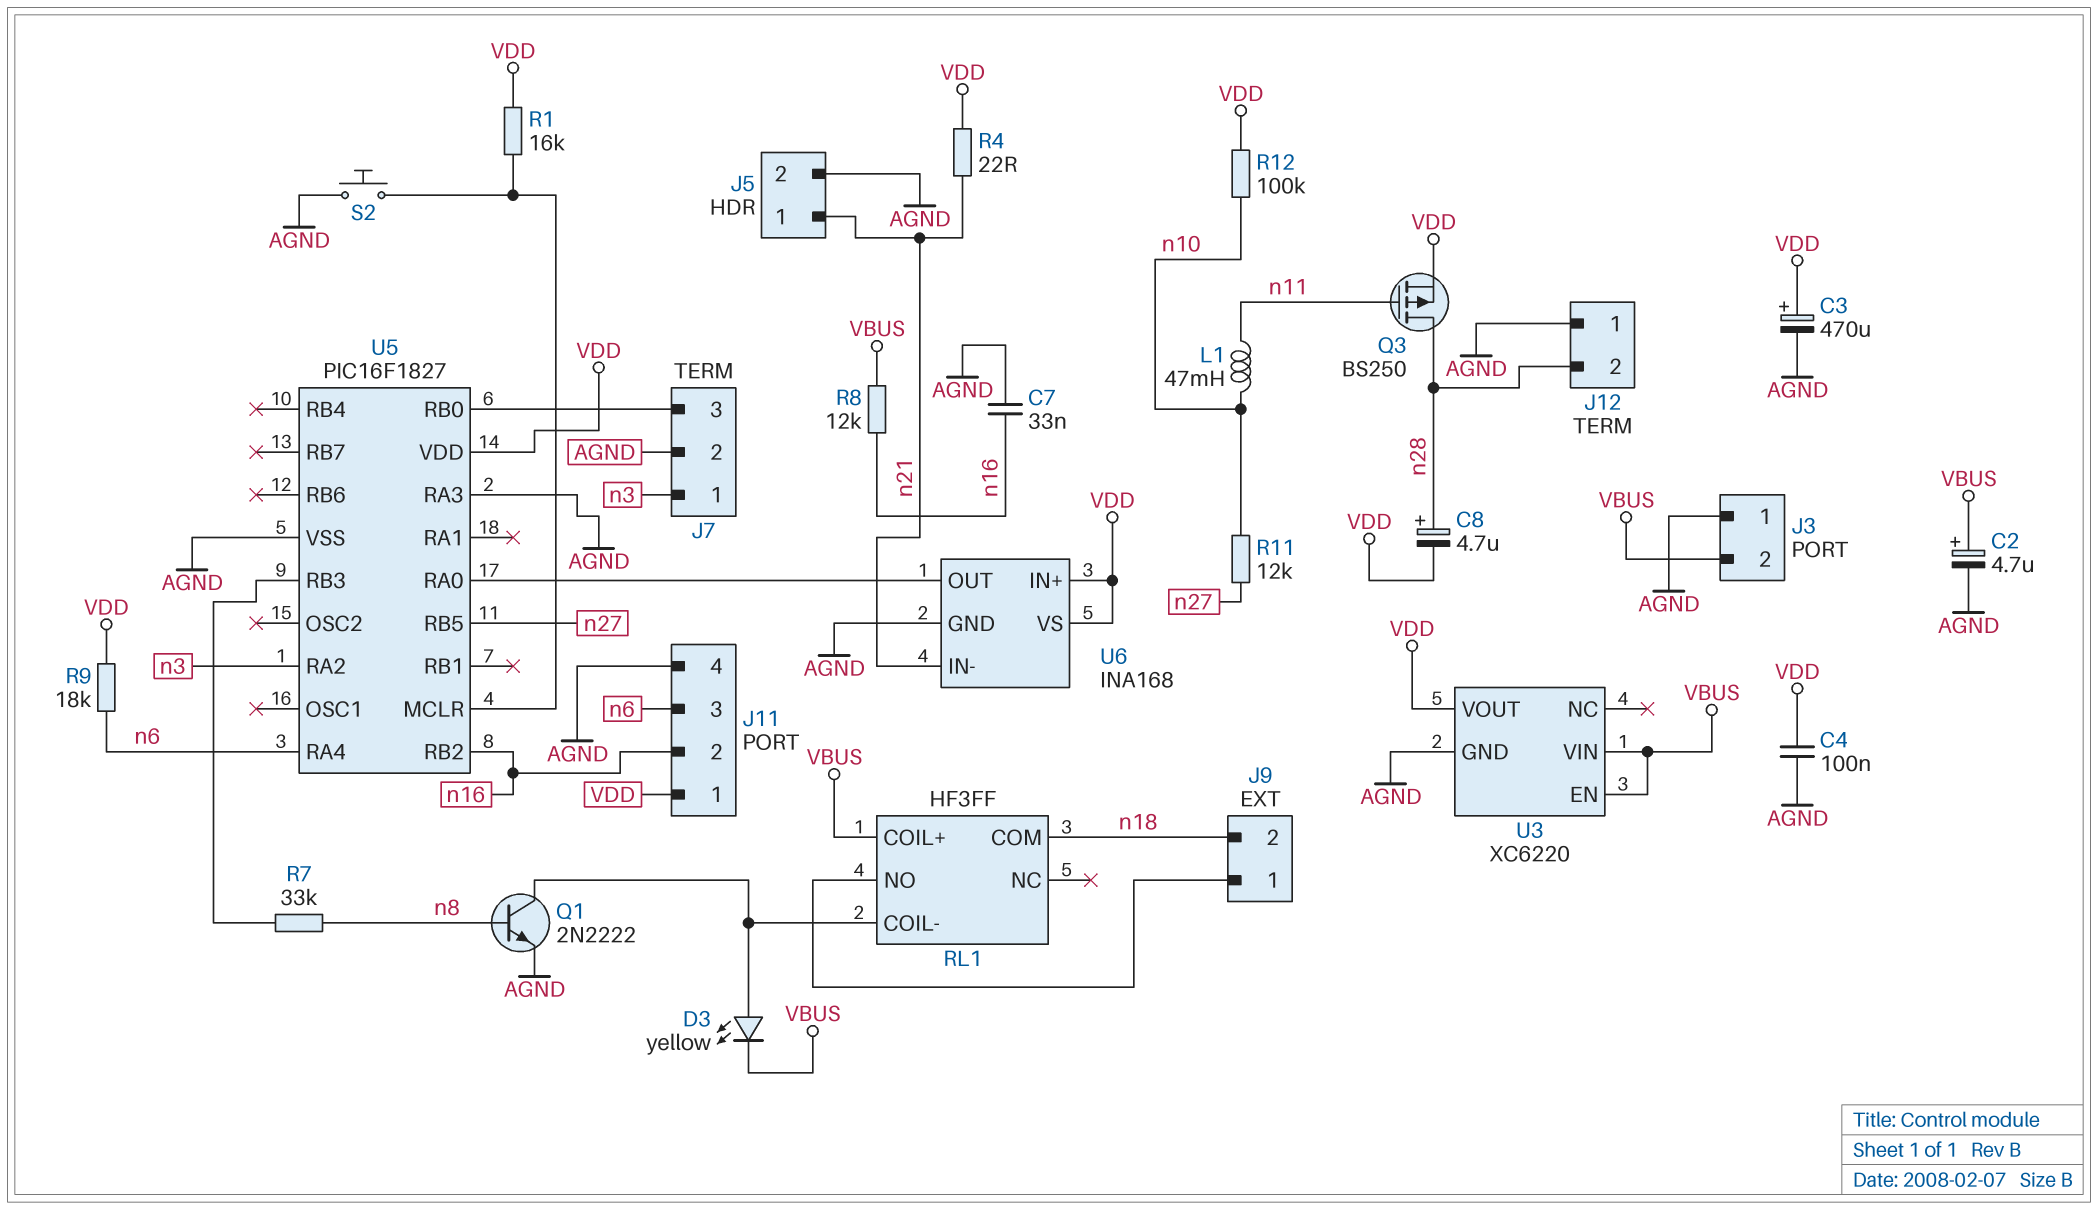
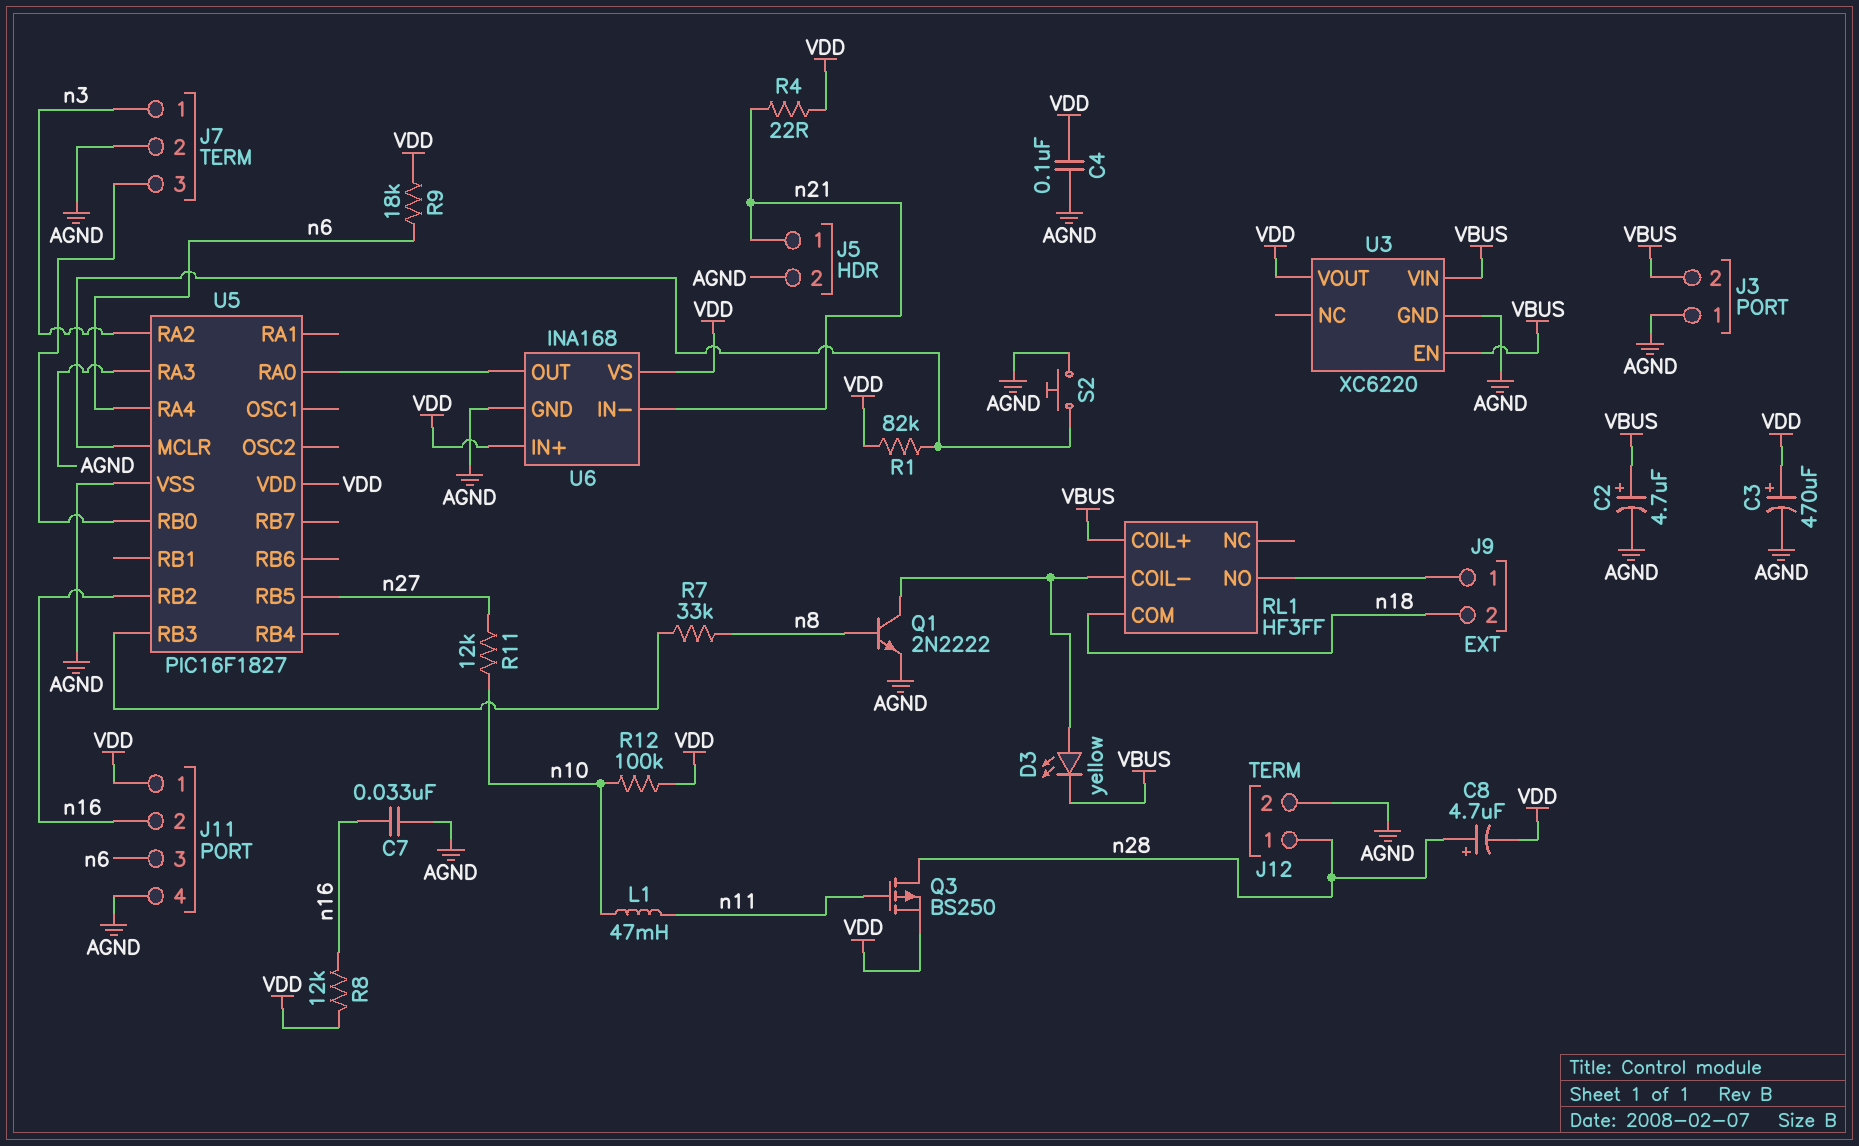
J12 pin 1: AGND -> n28
J12 pin 2: n28 -> AGND
R1: 16k (U5/MCLR, VDD) -> 82k (U5/MCLR, VDD)
R8: 12k (VBUS, n16) -> 12k (VDD, n16)

